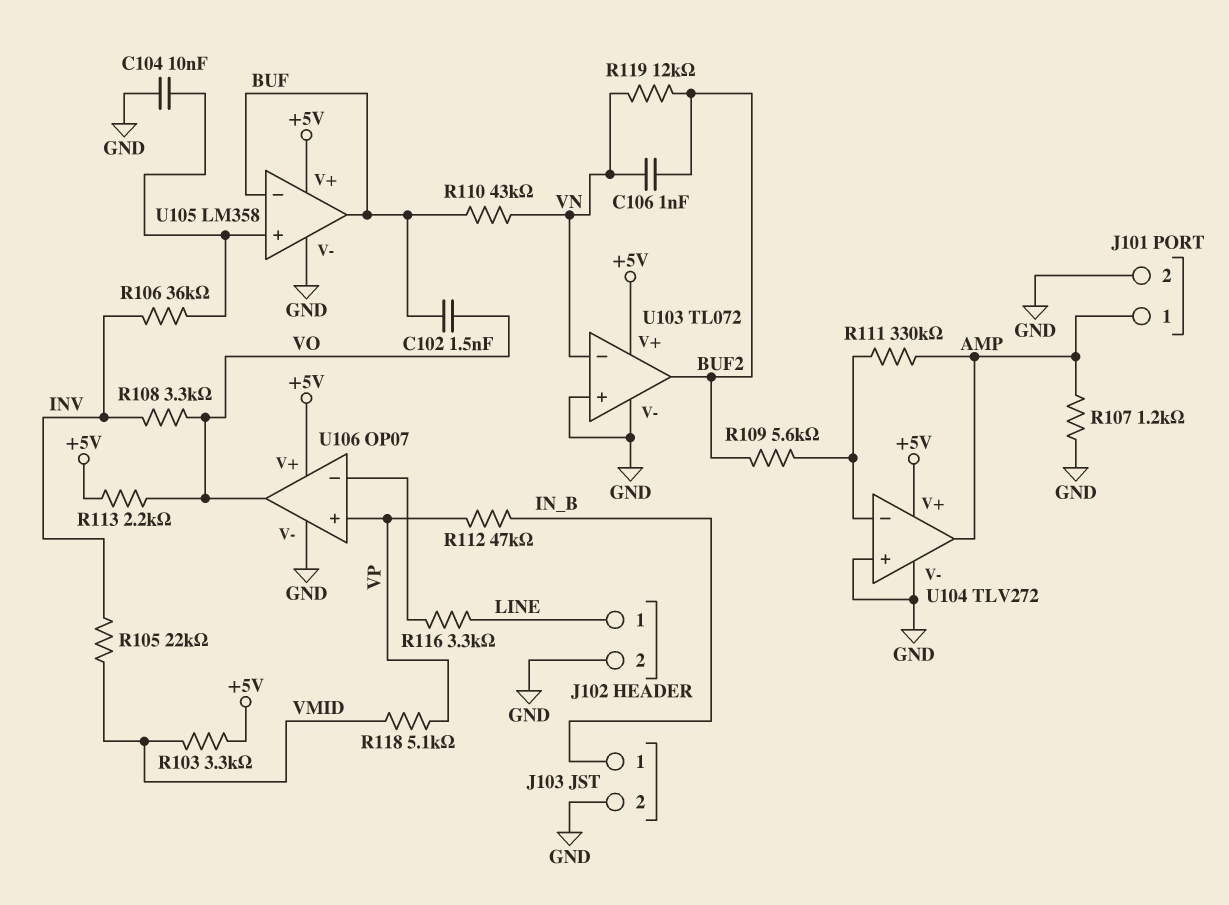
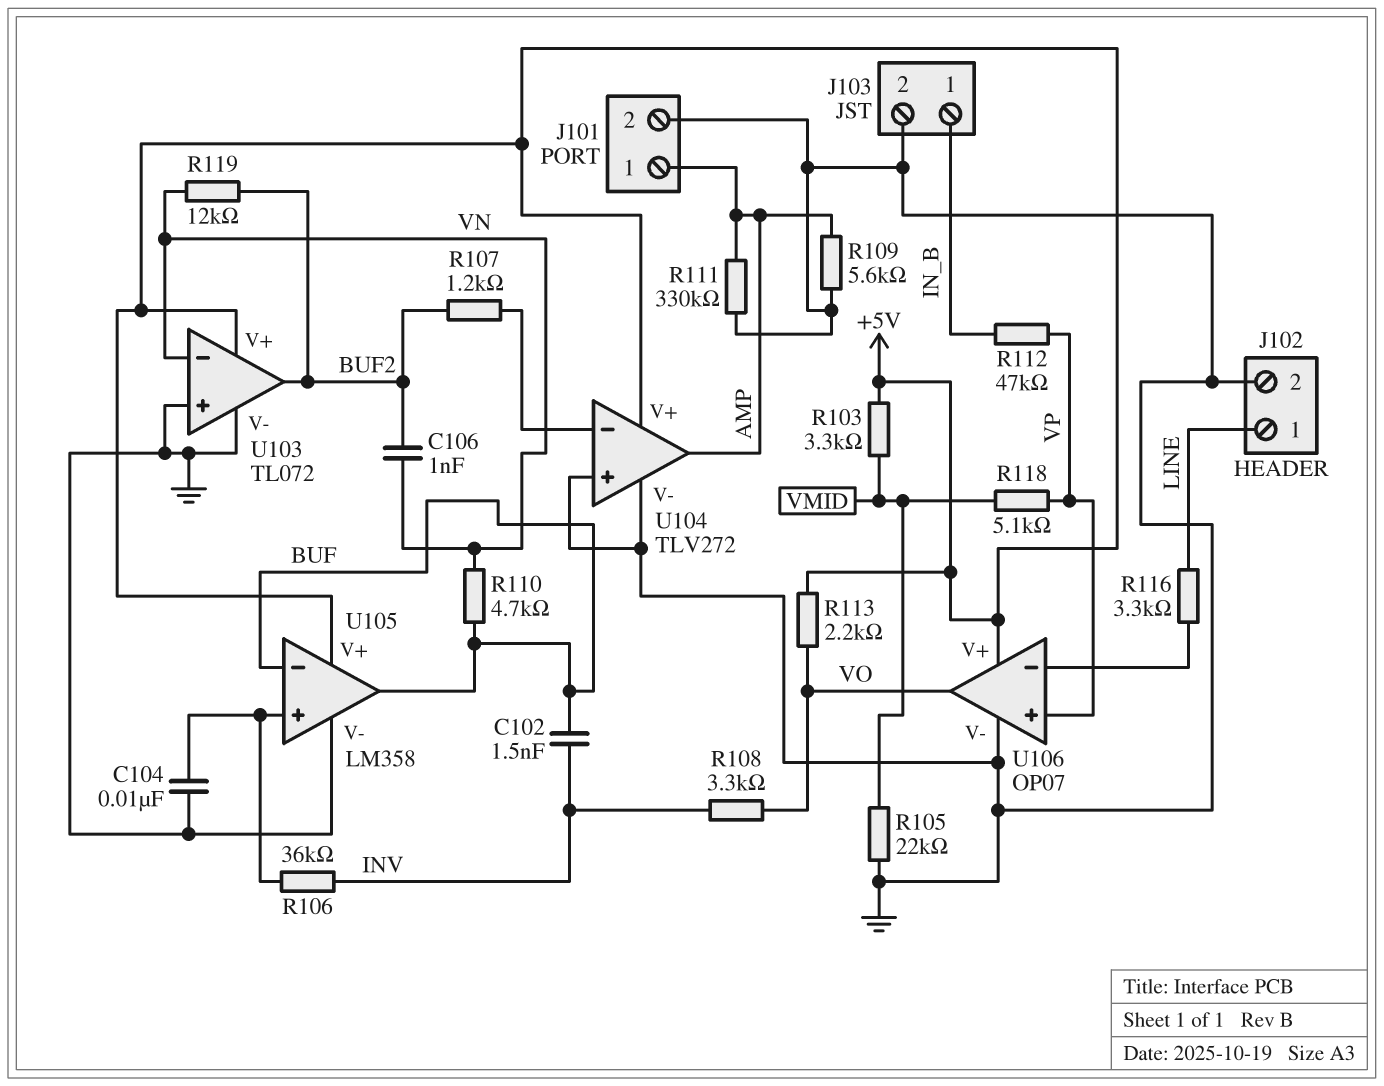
C102: 1.5nF (BUF, VO) -> 1.5nF (BUF, INV)
R105: 22k (INV, VMID) -> 22k (GND, VMID)
R107: 1.2k (AMP, GND) -> 1.2k (BUF2, U104/in-)
R109: 5.6k (BUF2, U104/in-) -> 5.6k (AMP, GND)
R110: 43k (BUF, VN) -> 4.7k (BUF, VN)
R111: 330k (AMP, U104/in-) -> 330k (AMP, GND)

